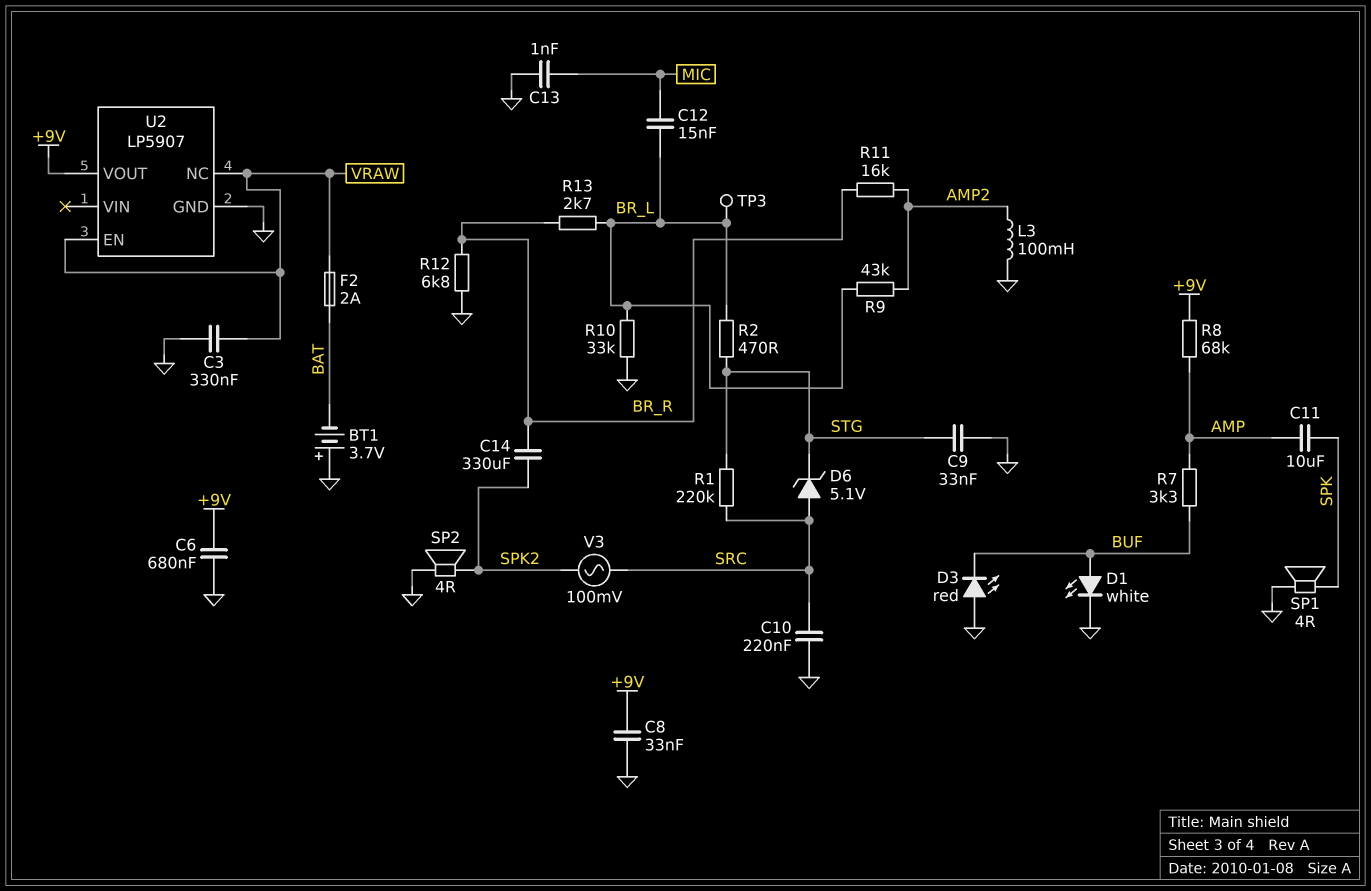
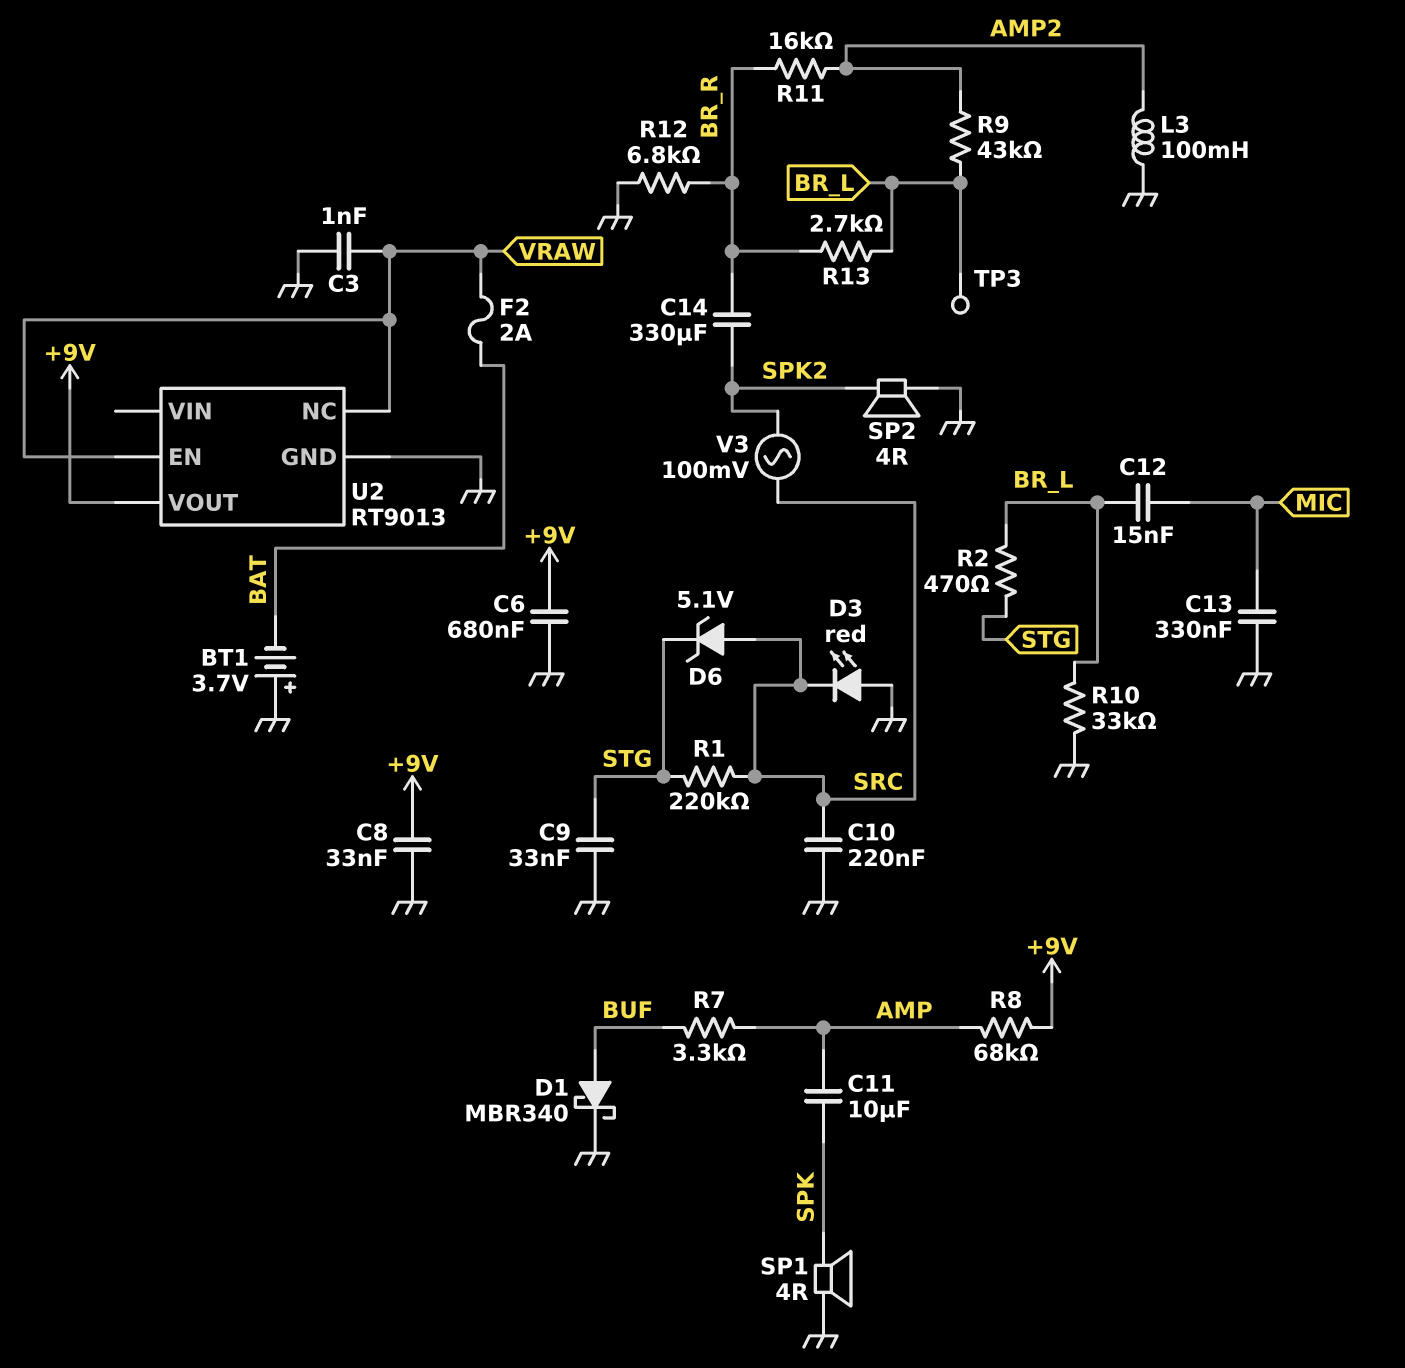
C3: 330nF (GND, VRAW) -> 1nF (GND, VRAW)
C13: 1nF (GND, MIC) -> 330nF (GND, MIC)
D1: LED white (A BUF, K GND) -> schottky MBR340 (A BUF, K GND)
D3: LED red (A GND, K BUF) -> LED red (A GND, K SRC)
U2: LP5907 -> RT9013

